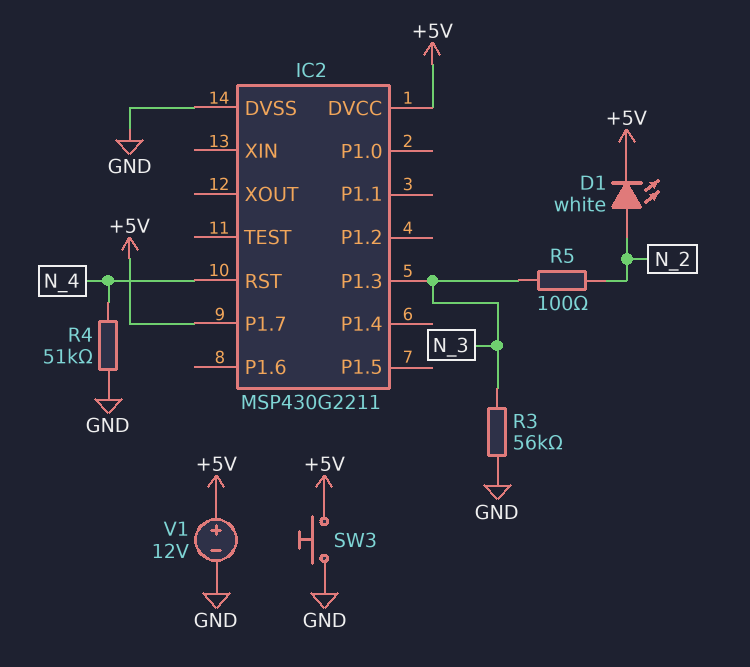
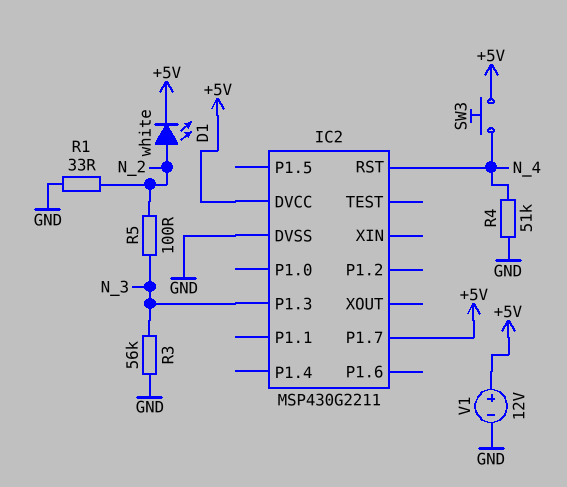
R1: none -> 33 (GND, N_2)
SW3: button (+5V, GND) -> button (+5V, N_4)

